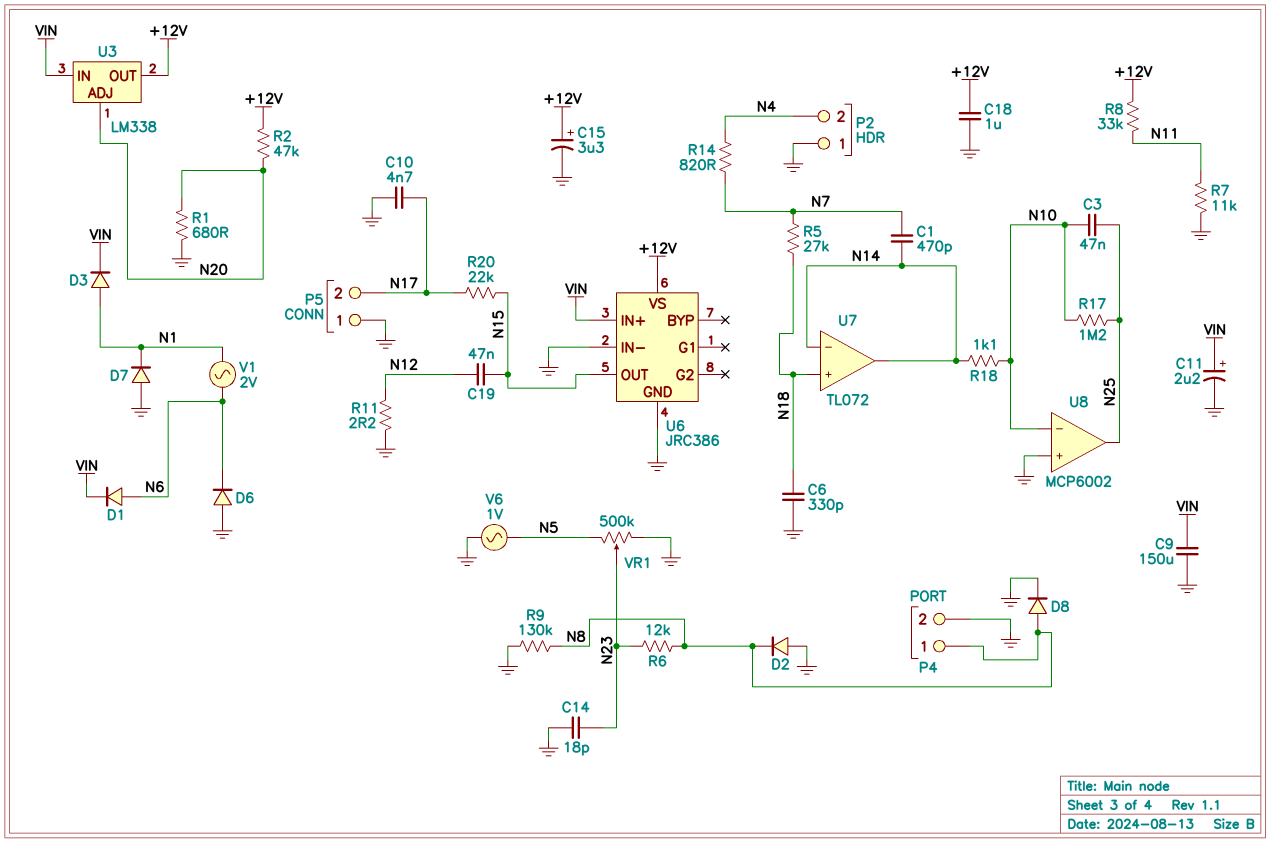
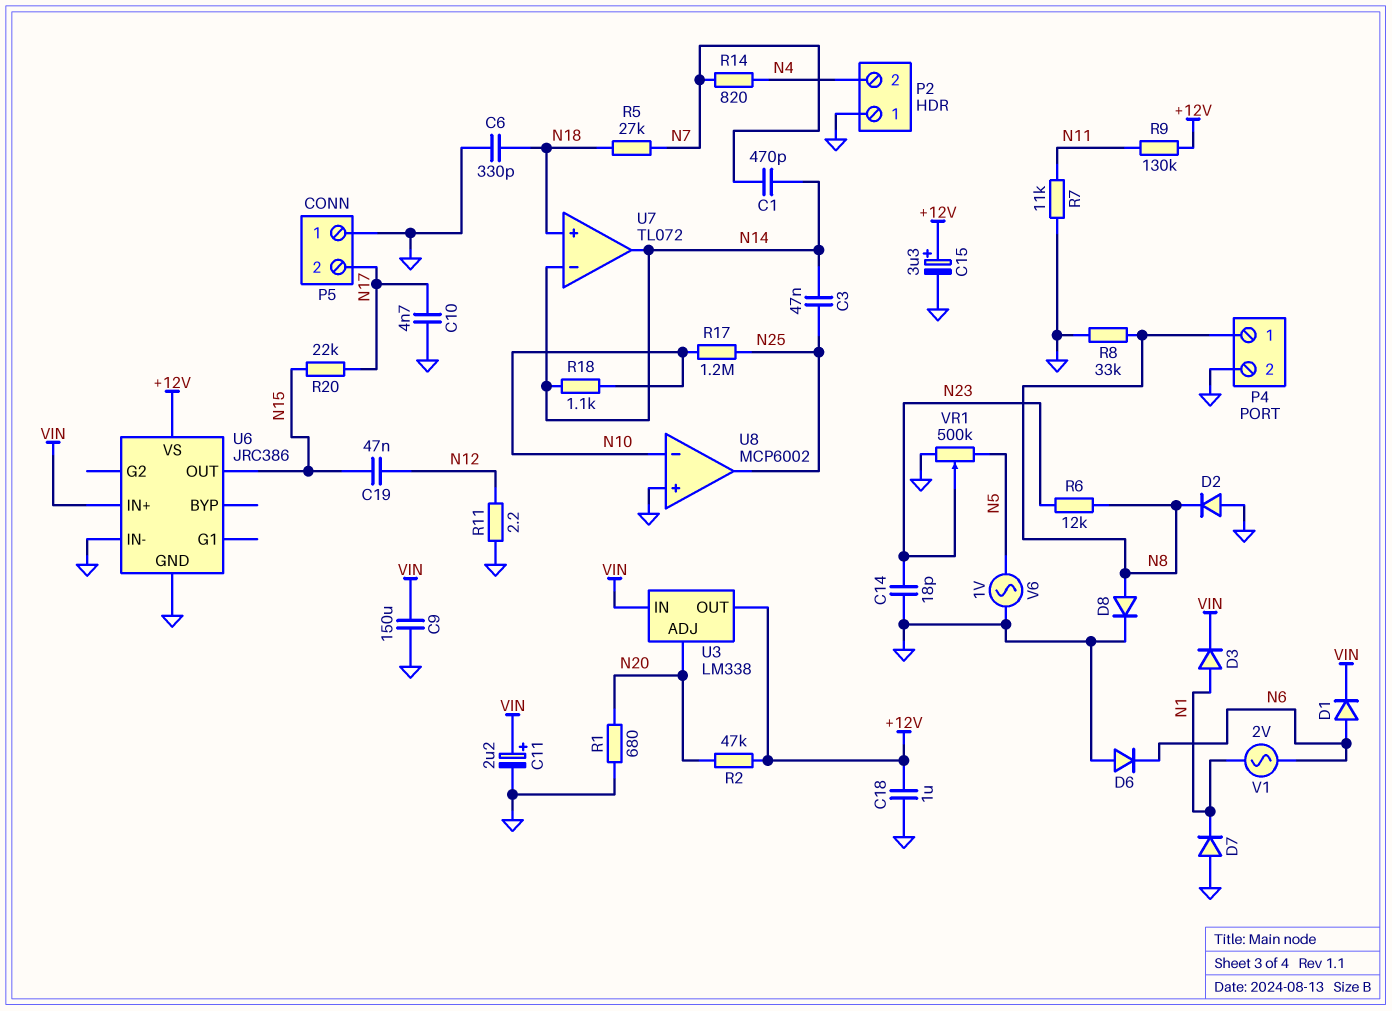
C3: 47nF (N10, N25) -> 47nF (N14, N25)
R8: 33k (+12V, N11) -> 33k (GND, N8)
R9: 130k (GND, N8) -> 130k (+12V, N11)

